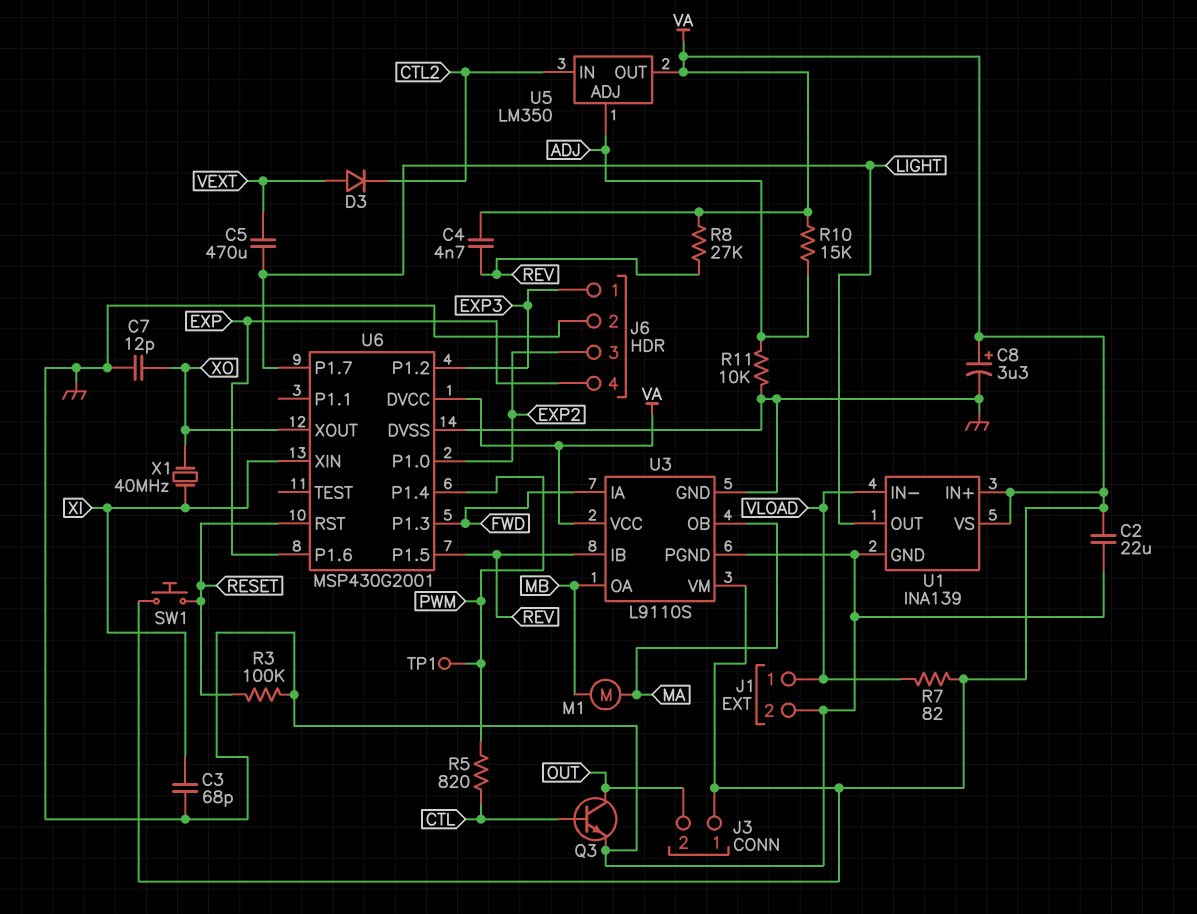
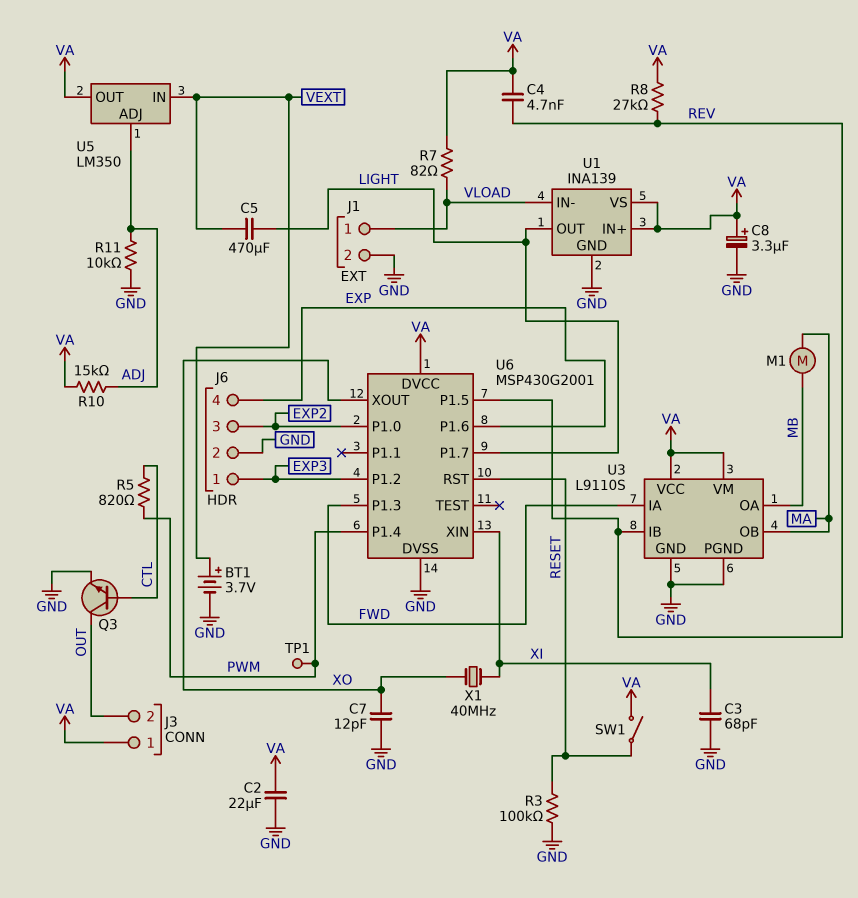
BT1: none -> 3.7V (plus VEXT, minus GND)
D3: diode (A VEXT, K CTL2) -> none
SW1: button (RESET, VA) -> switch (RESET, VA)
U5 pin IN: CTL2 -> VEXT

